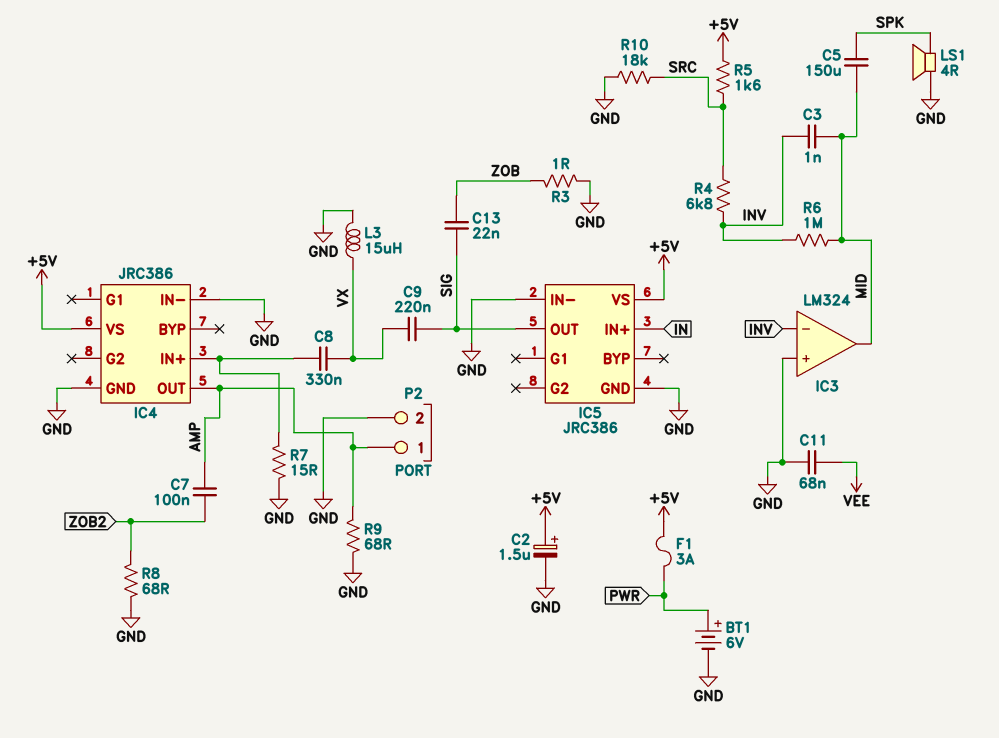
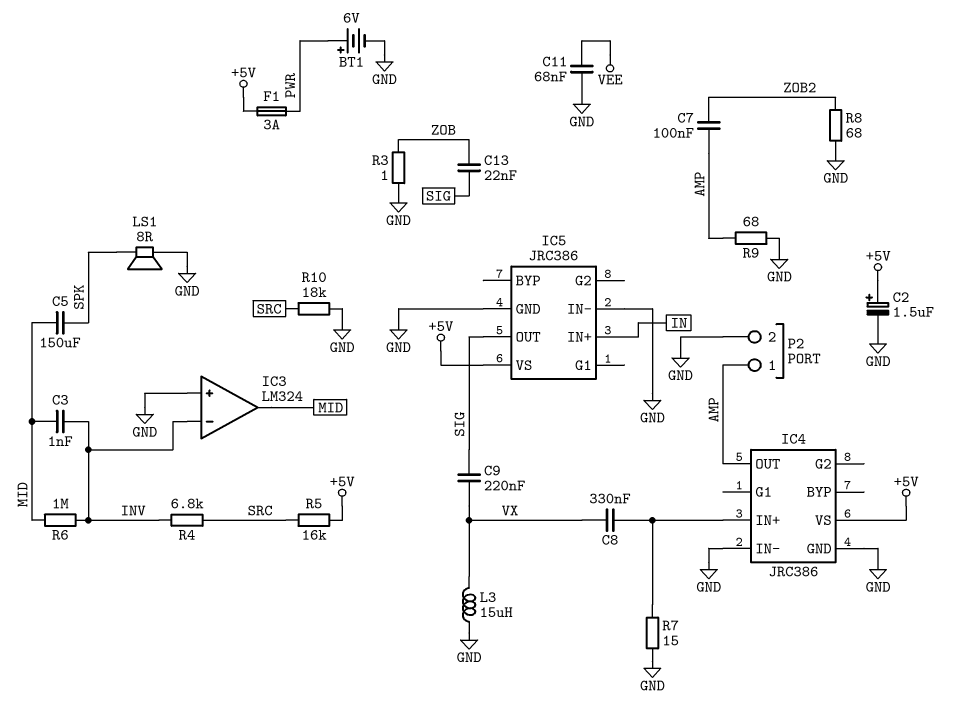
LS1: speaker 4R (GND, SPK) -> speaker 8R (GND, SPK)
R5: 1.6k (+5V, SRC) -> 16k (+5V, SRC)

